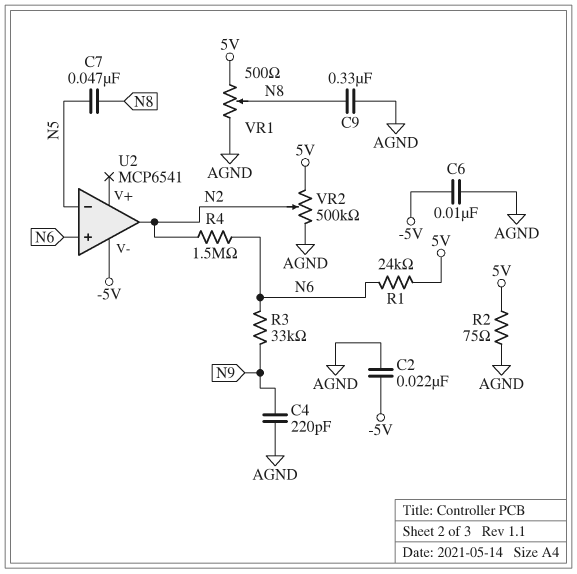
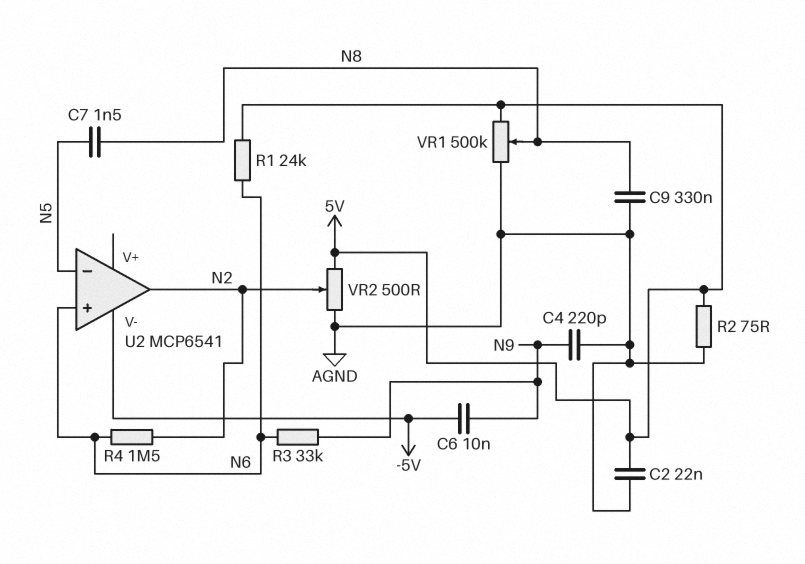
C2: 22nF (-5V, AGND) -> 22nF (5V, AGND)
C6: 10nF (-5V, AGND) -> 10nF (-5V, N9)
C7: 47nF (N5, N8) -> 1.5nF (N5, N8)
VR1: 500 (5V, AGND, wiper N8) -> 500k (5V, AGND, wiper N8)
VR2: 500k (5V, AGND, wiper N2) -> 500 (5V, AGND, wiper N2)

